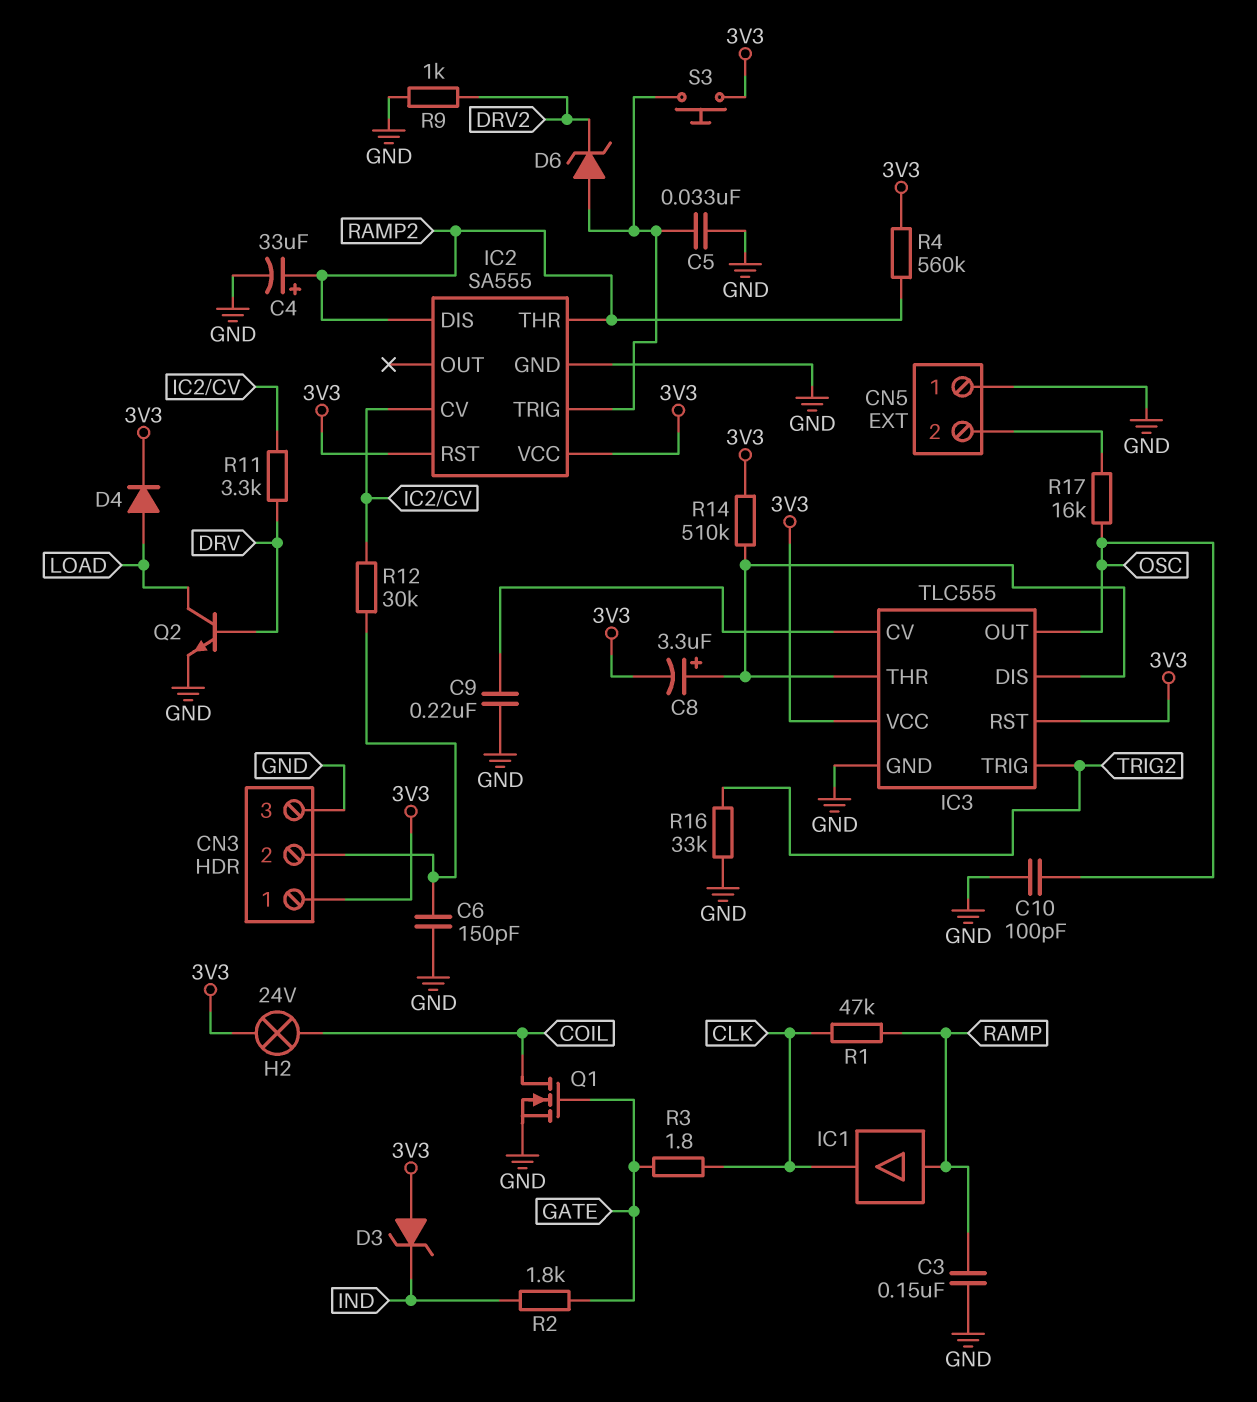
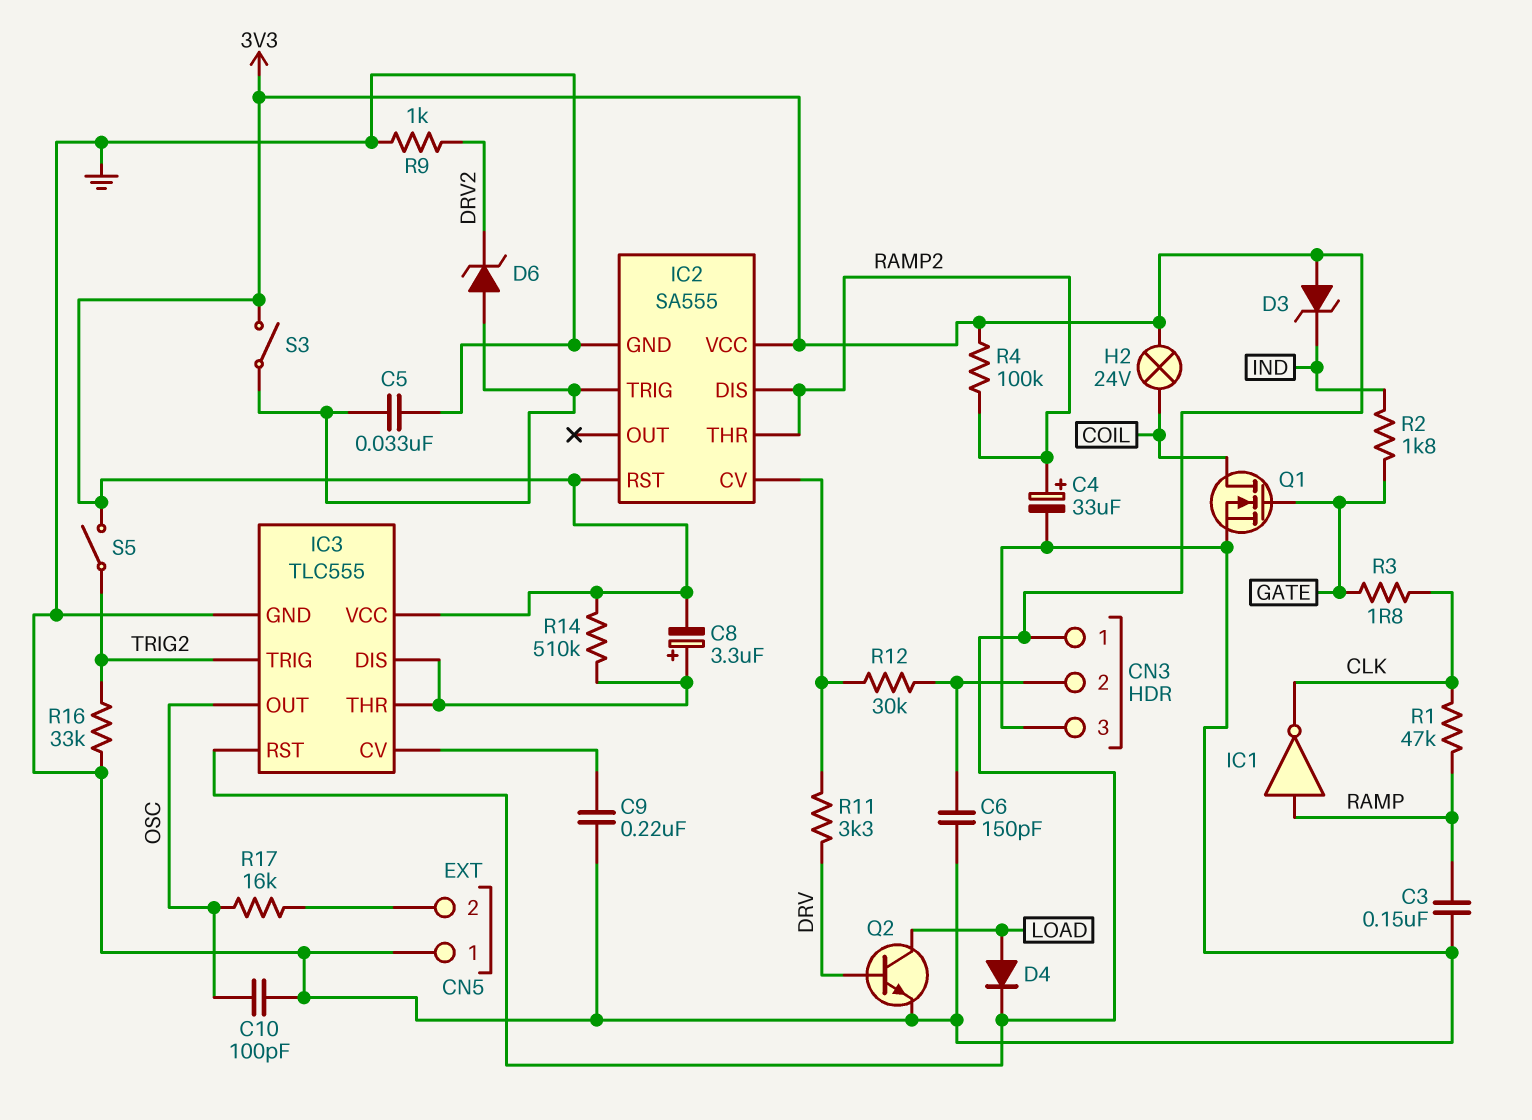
IC1: buffer (in RAMP, out CLK) -> NOT (in RAMP, out CLK)
R4: 560k (3V3, RAMP2) -> 100k (3V3, RAMP2)
S3: button (3V3, IC2/TRIG) -> switch (3V3, IC2/TRIG)
S5: none -> switch (3V3, TRIG2)

